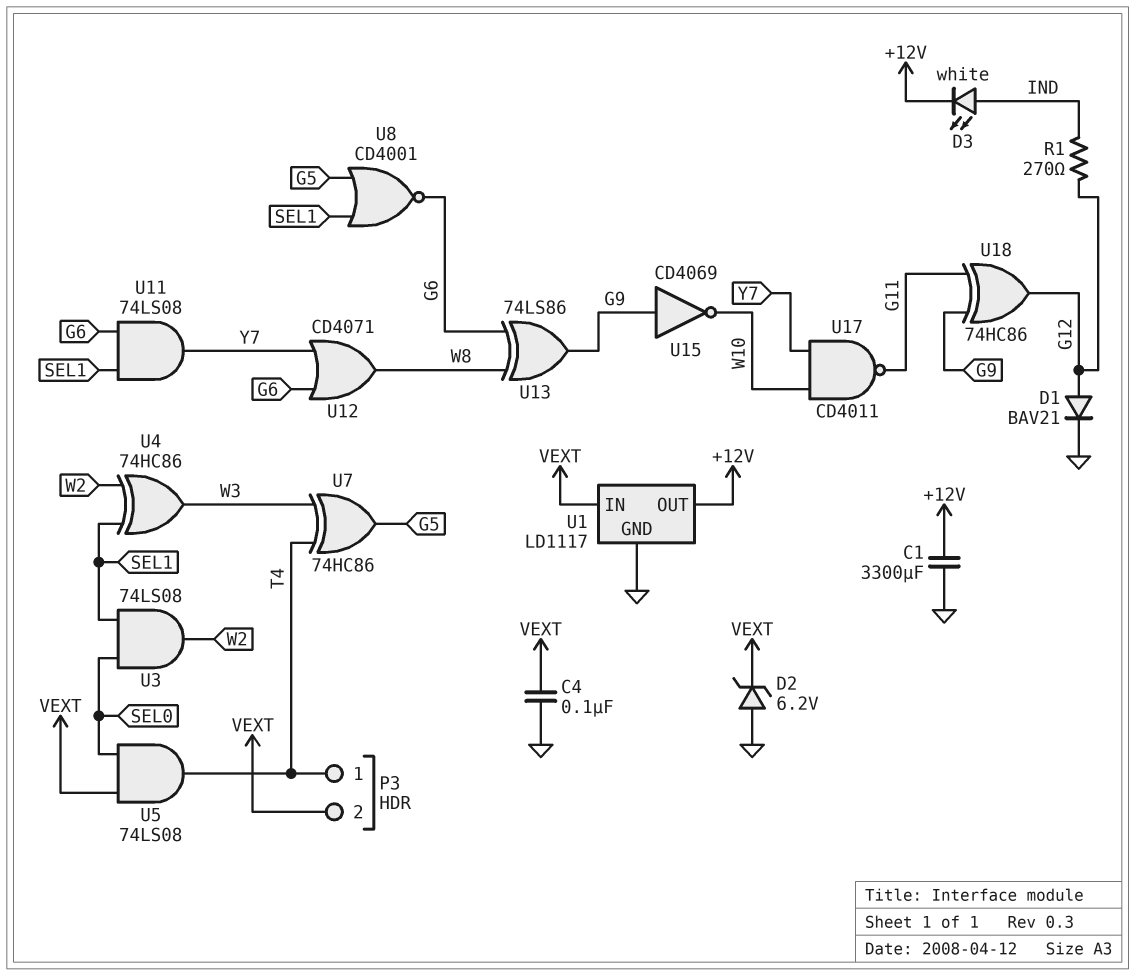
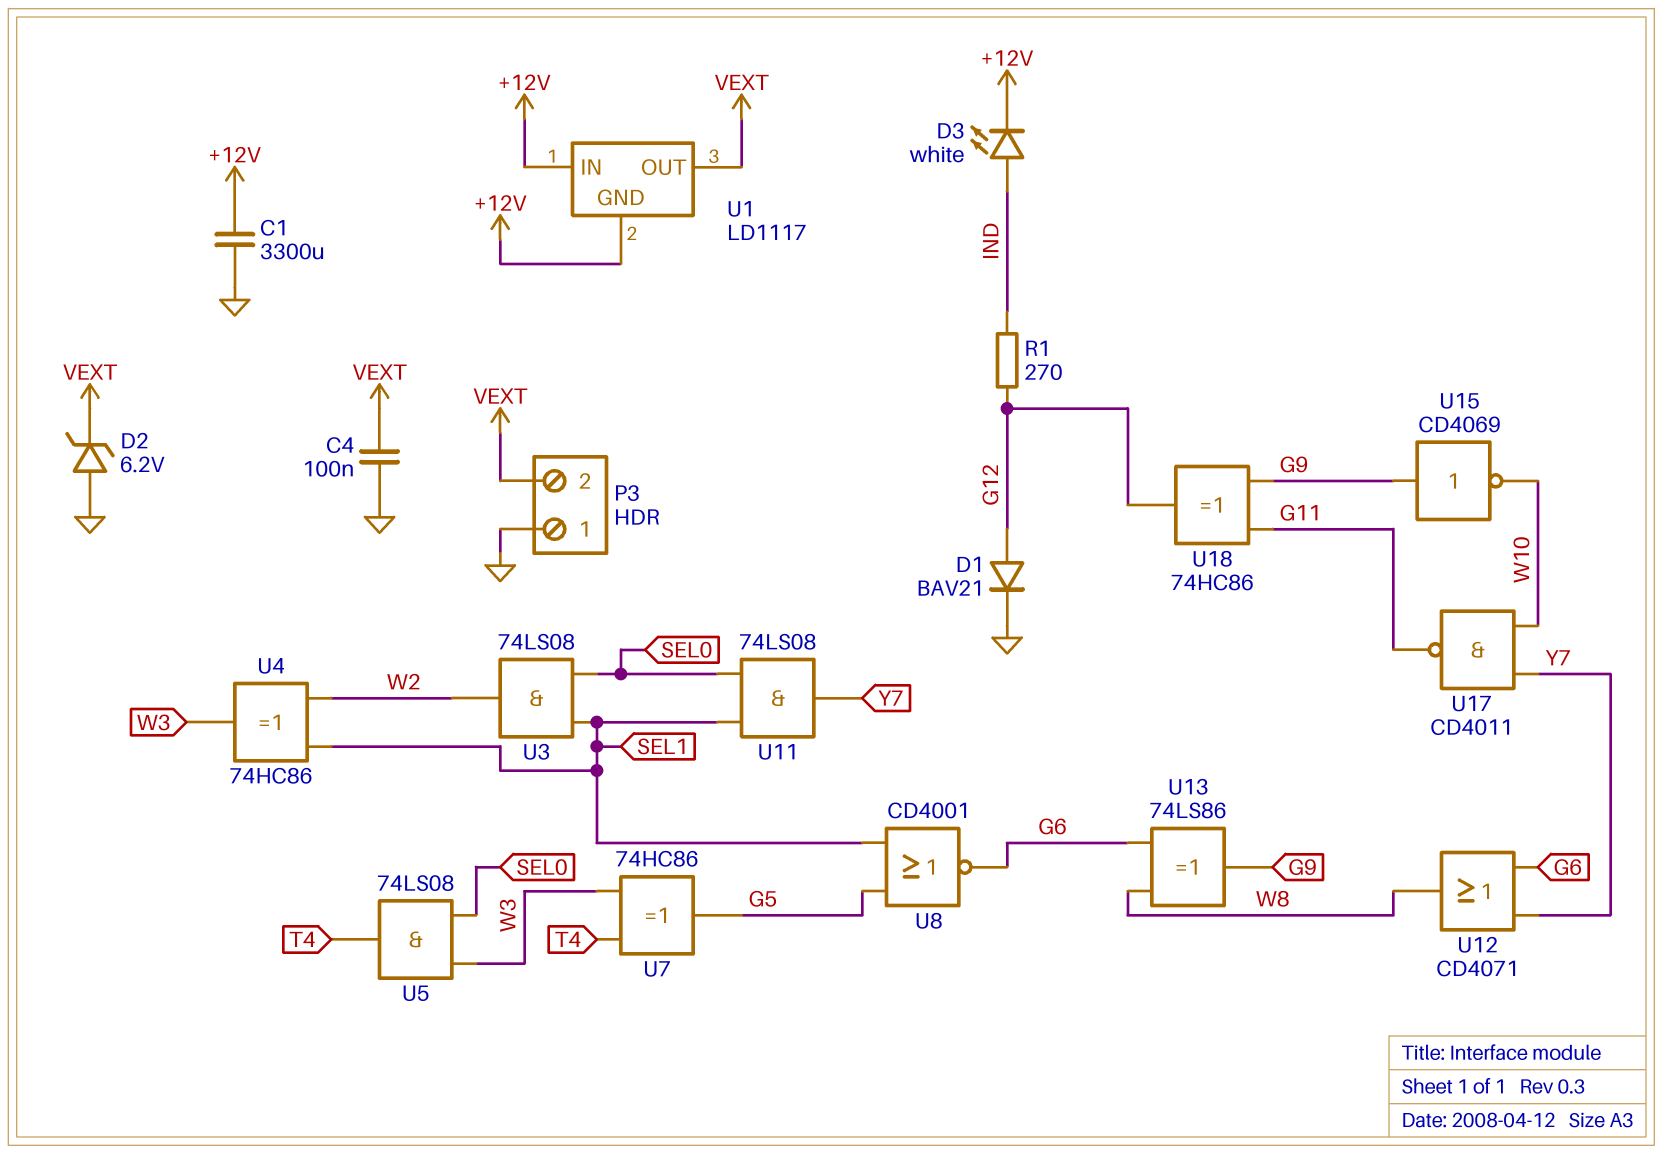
P3 pin 1: T4 -> GND
U1 pin GND: GND -> +12V
U1 pin IN: VEXT -> +12V
U1 pin OUT: +12V -> VEXT
U5: AND 74LS08 (in SEL0, in VEXT, out T4) -> AND 74LS08 (in SEL0, in W3, out T4)
U11: AND 74LS08 (in G6, in SEL1, out Y7) -> AND 74LS08 (in SEL0, in SEL1, out Y7)

